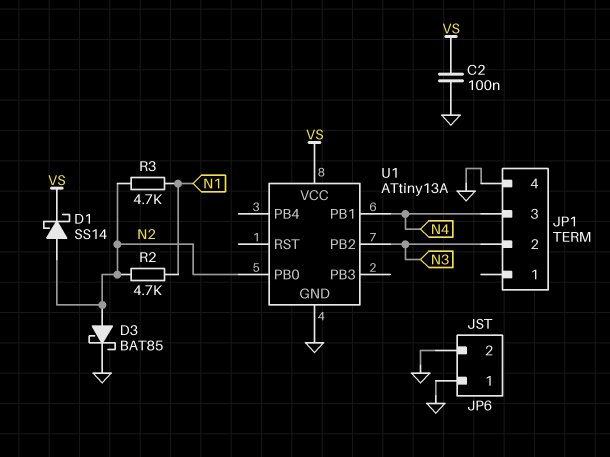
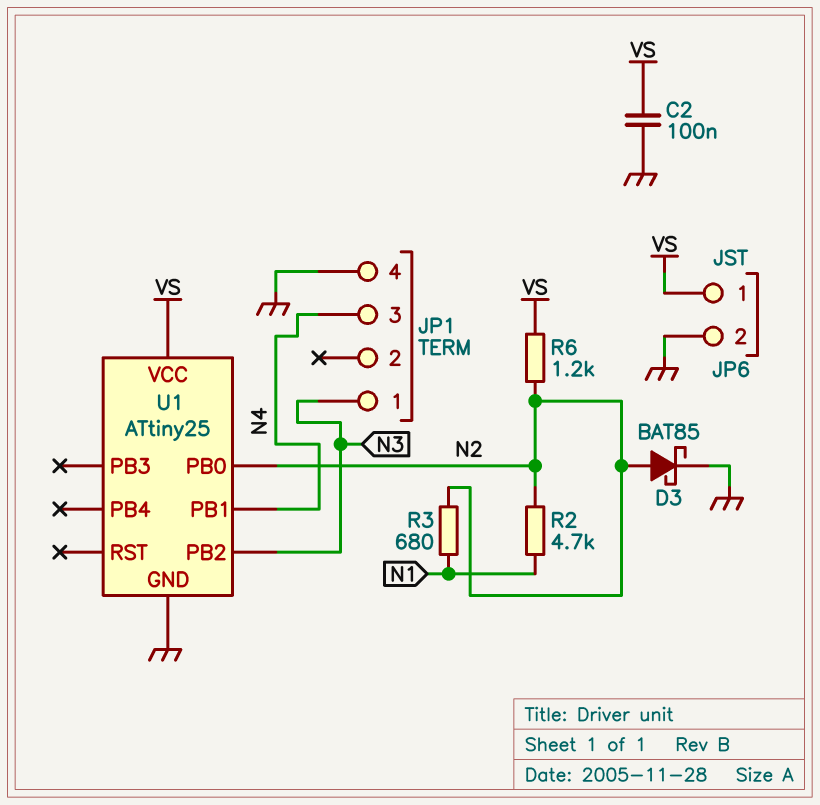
D1: schottky SS14 (A N2, K VS) -> none
JP1 pin 1: none -> N3
JP1 pin 2: N3 -> none
JP6 pin 1: GND -> VS
R3: 4.7k (N1, N2) -> 680 (N1, N2)
R6: none -> 1.2k (N2, VS)
U1: ATtiny13A -> ATtiny25

